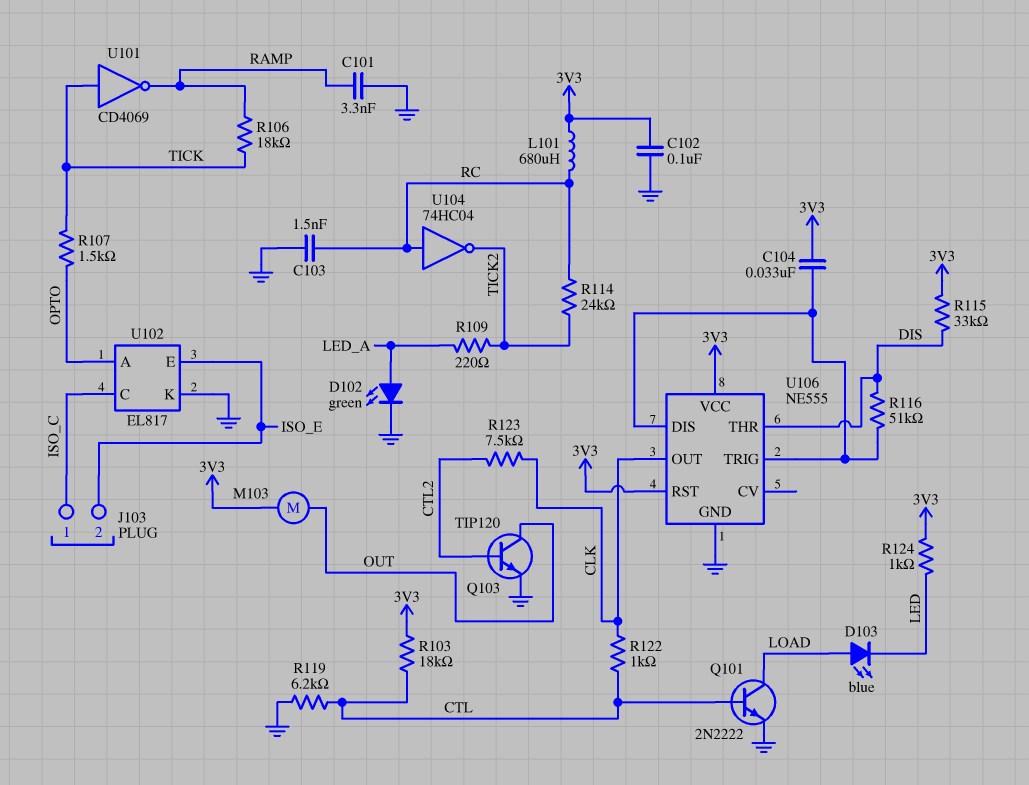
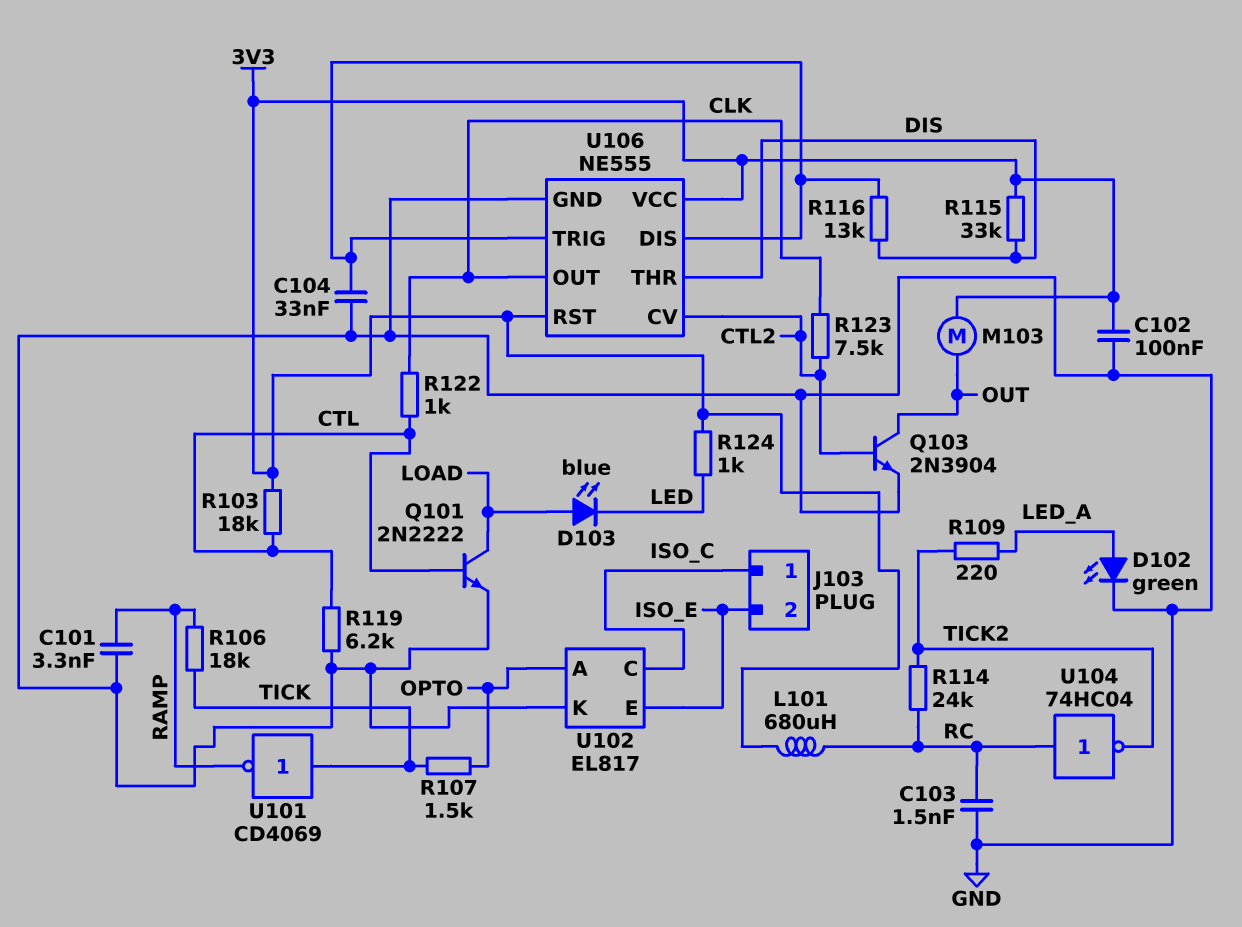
C104: 33nF (3V3, U106/DIS) -> 33nF (GND, U106/DIS)
Q103: NPN TIP120 (B CTL2, C OUT, E GND) -> NPN 2N3904 (B CTL2, C OUT, E GND)
R116: 51k (DIS, U106/DIS) -> 13k (DIS, U106/DIS)
U106 pin CV: none -> CTL2

